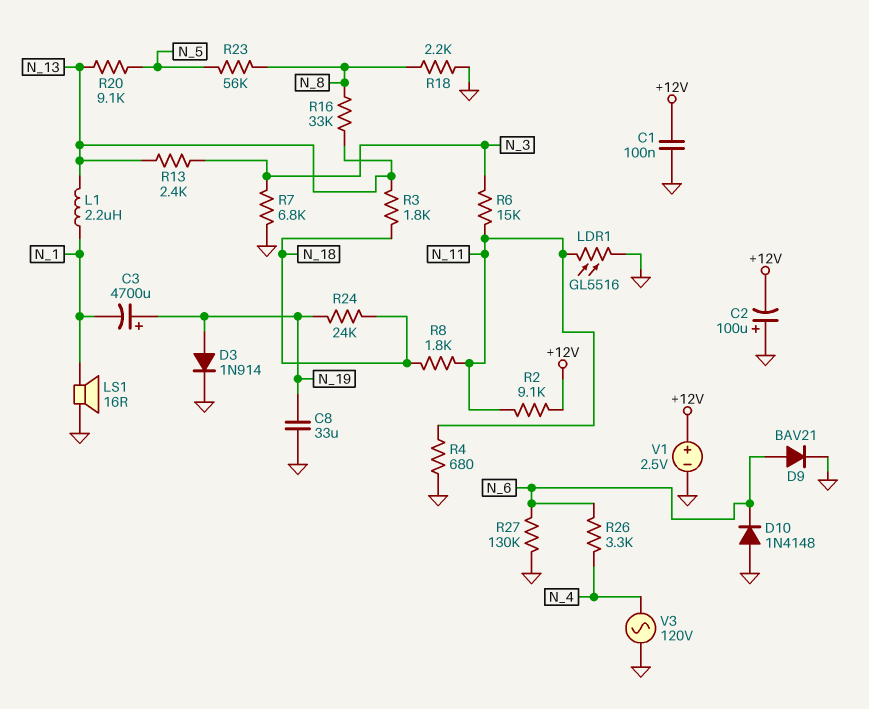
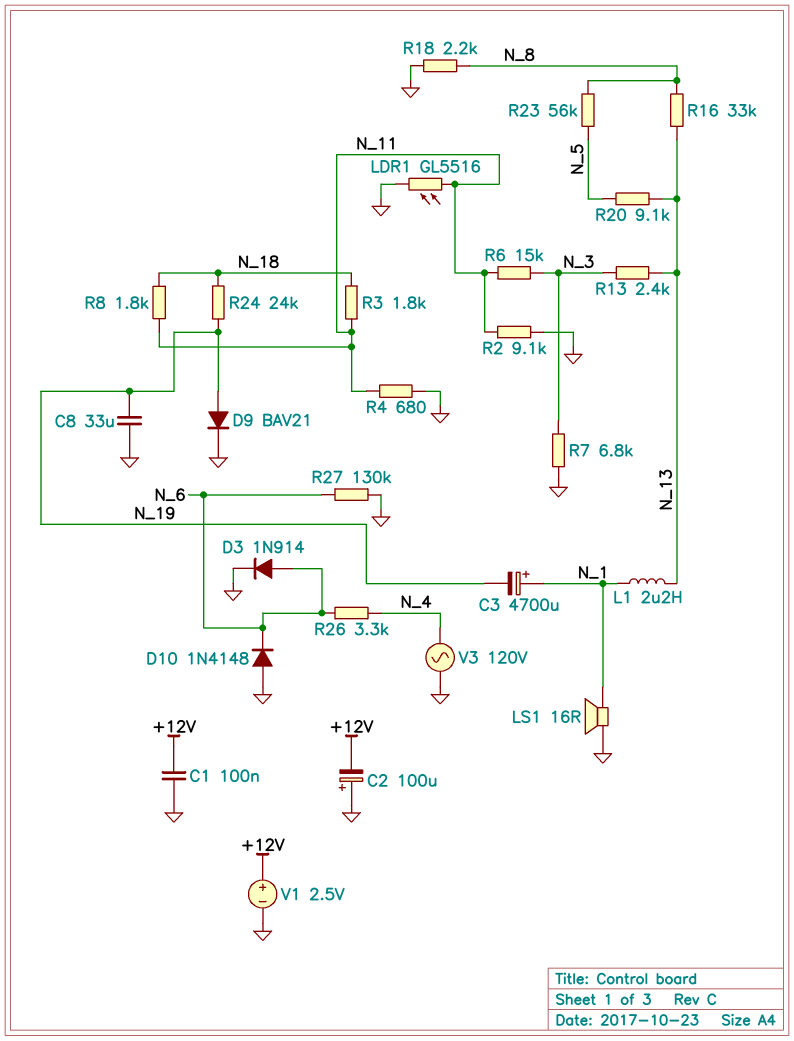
C3: 4700uF (plus N_19, minus N_1) -> 4700uF (plus N_1, minus N_19)
D3: diode 1N914 (A N_19, K GND) -> diode 1N914 (A N_6, K GND)
D9: diode BAV21 (A N_6, K GND) -> diode BAV21 (A N_19, K GND)
R2: 9.1k (+12V, N_11) -> 9.1k (GND, N_11)
R3: 1.8k (N_13, N_18) -> 1.8k (N_11, N_18)

